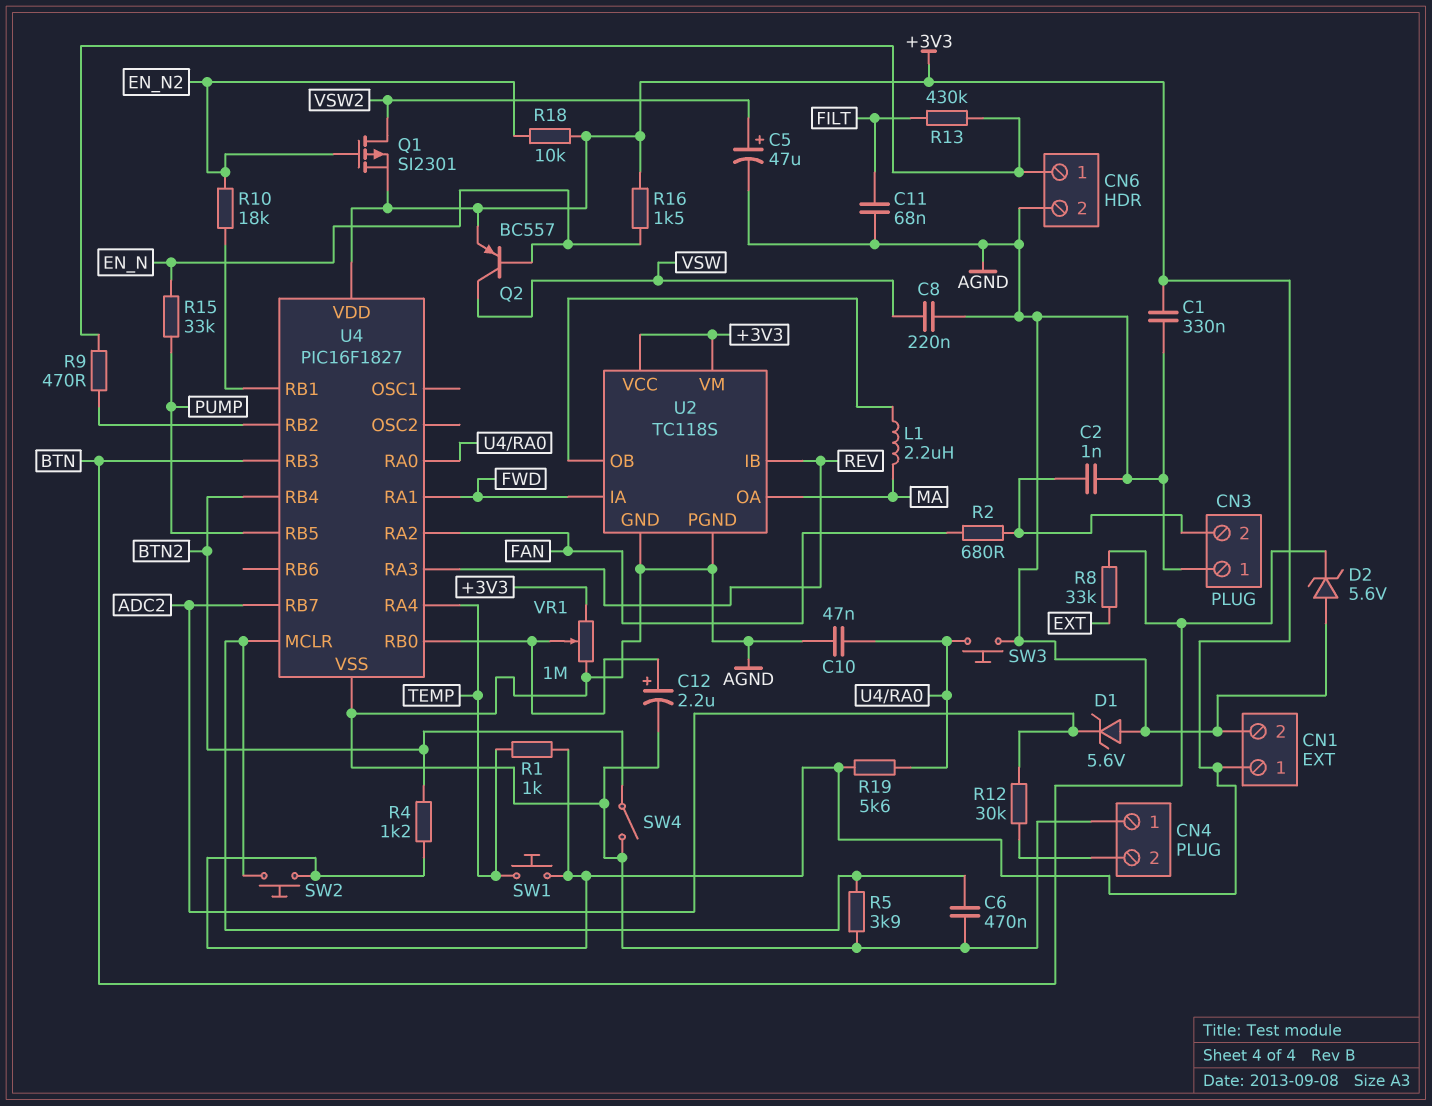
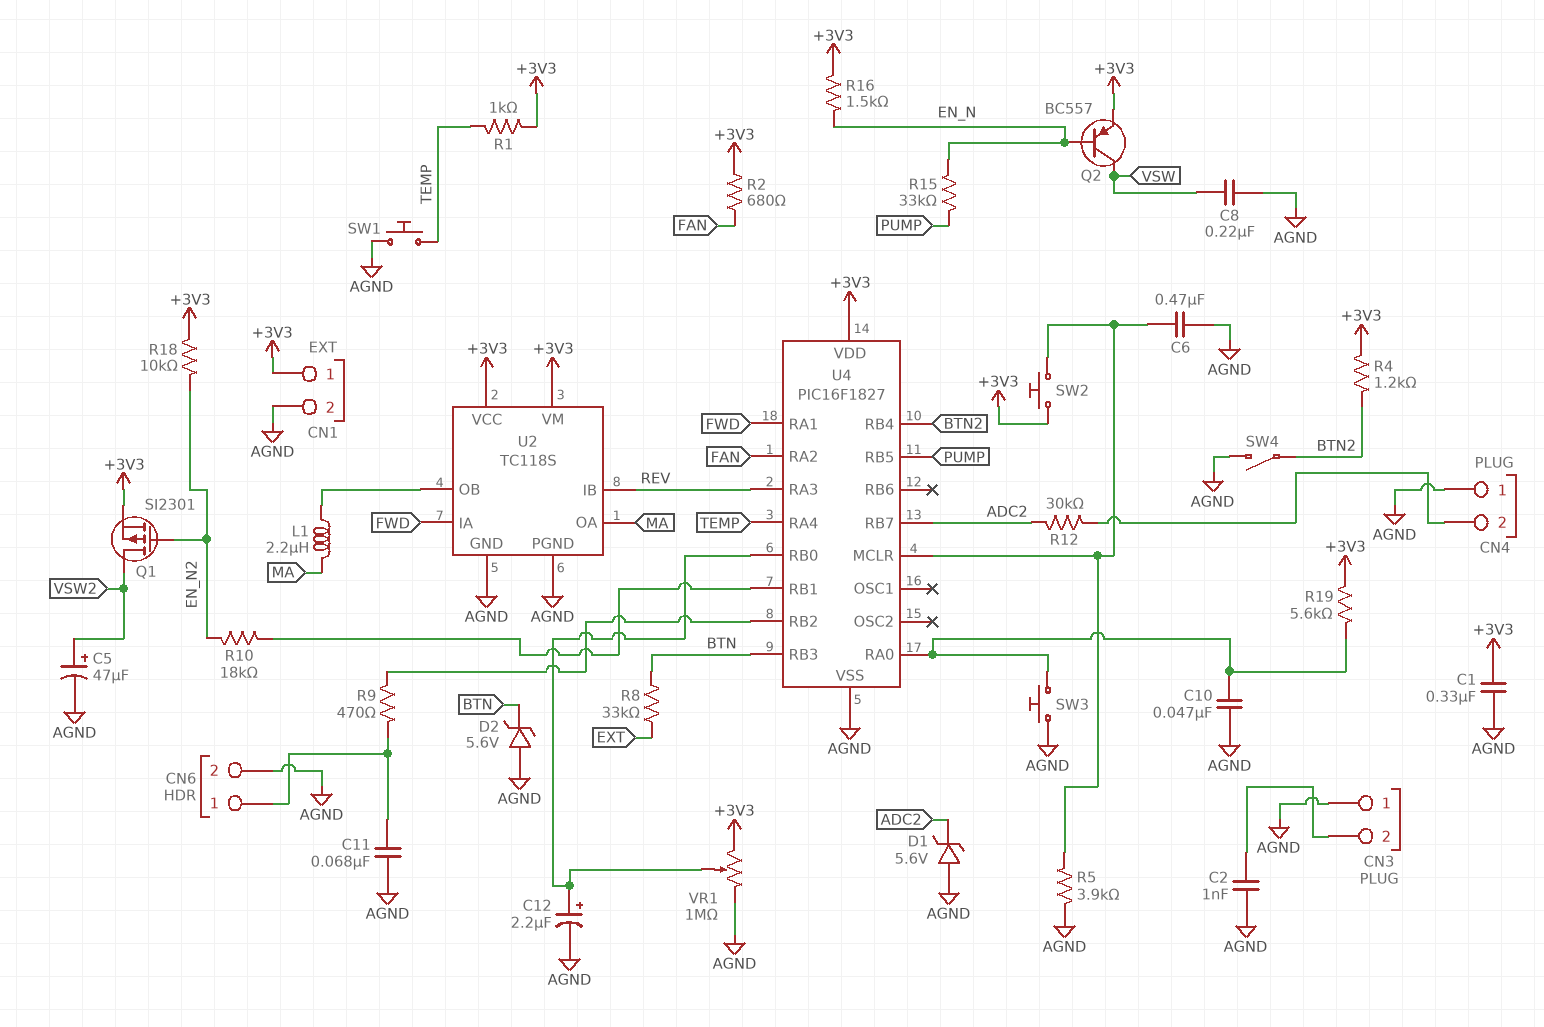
C11: 68nF (AGND, FILT) -> 68nF (AGND, CN6/1)
R2: 680 (CN3/2, FAN) -> 680 (+3V3, FAN)
R13: 430k (CN6/1, FILT) -> none
SW1: button (+3V3, TEMP) -> button (AGND, TEMP)

